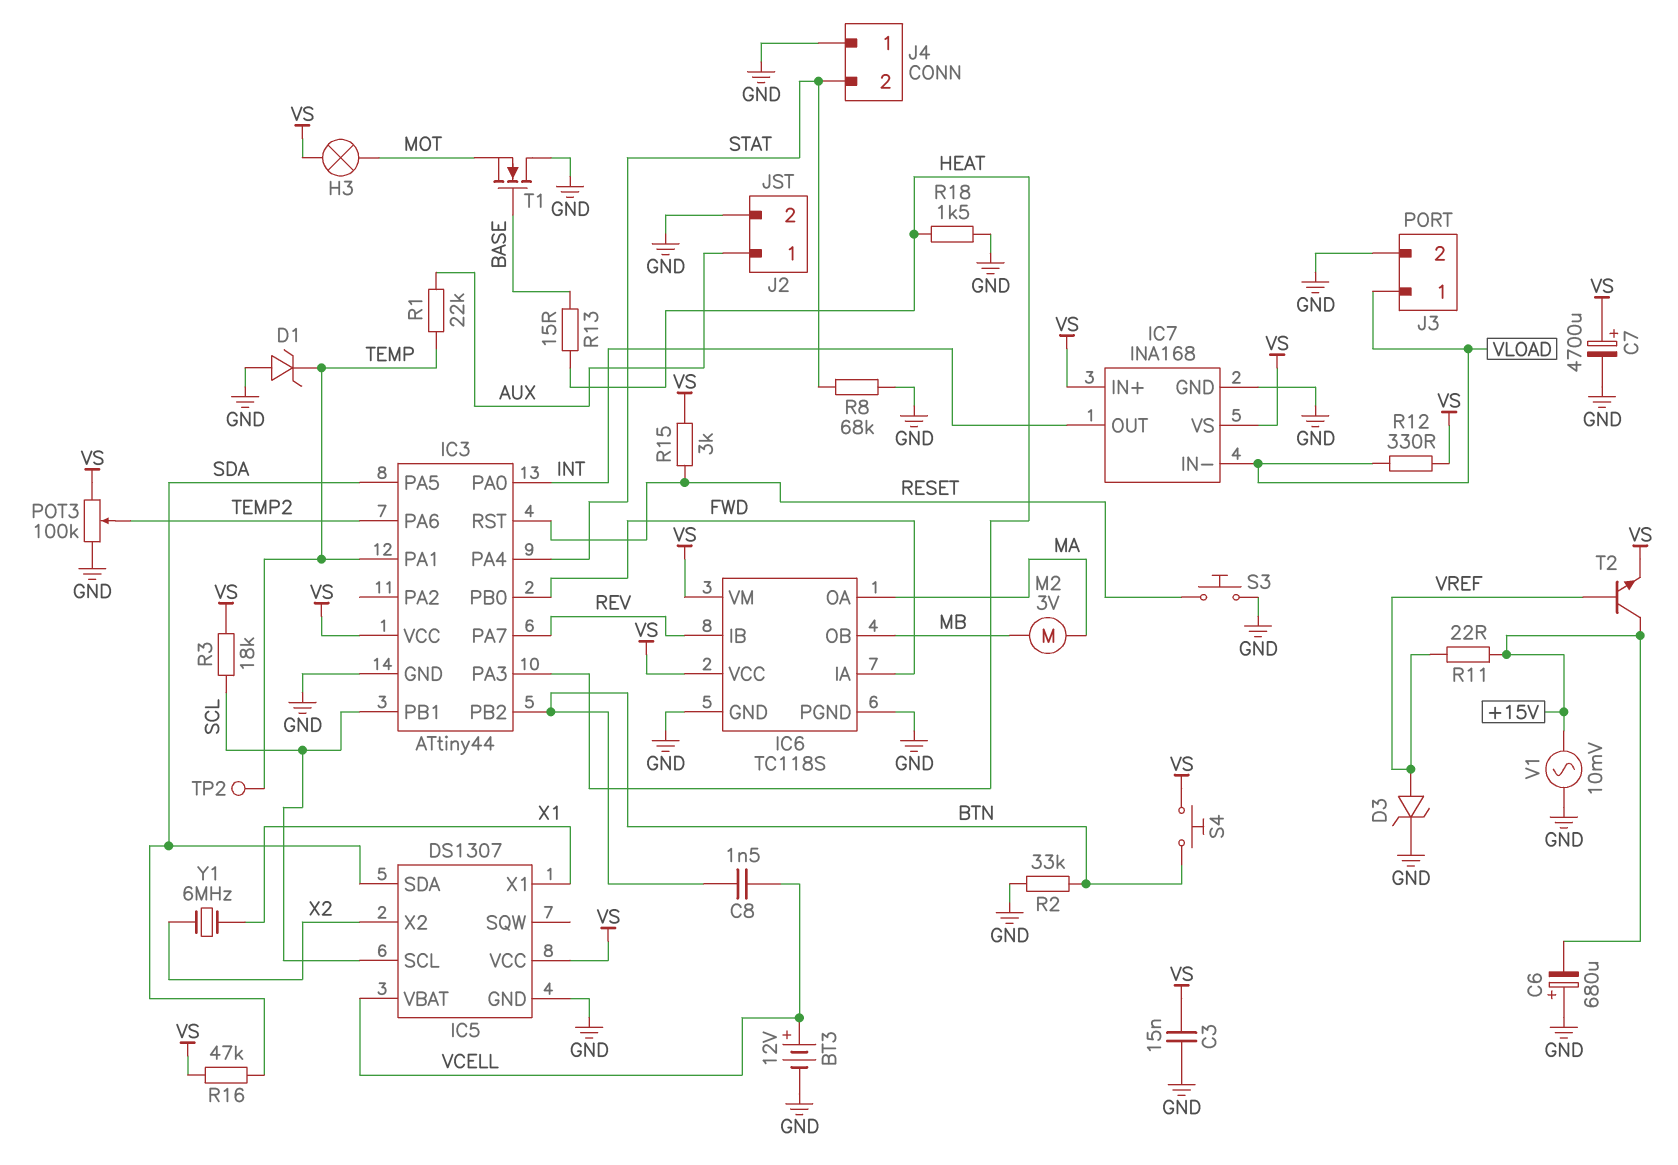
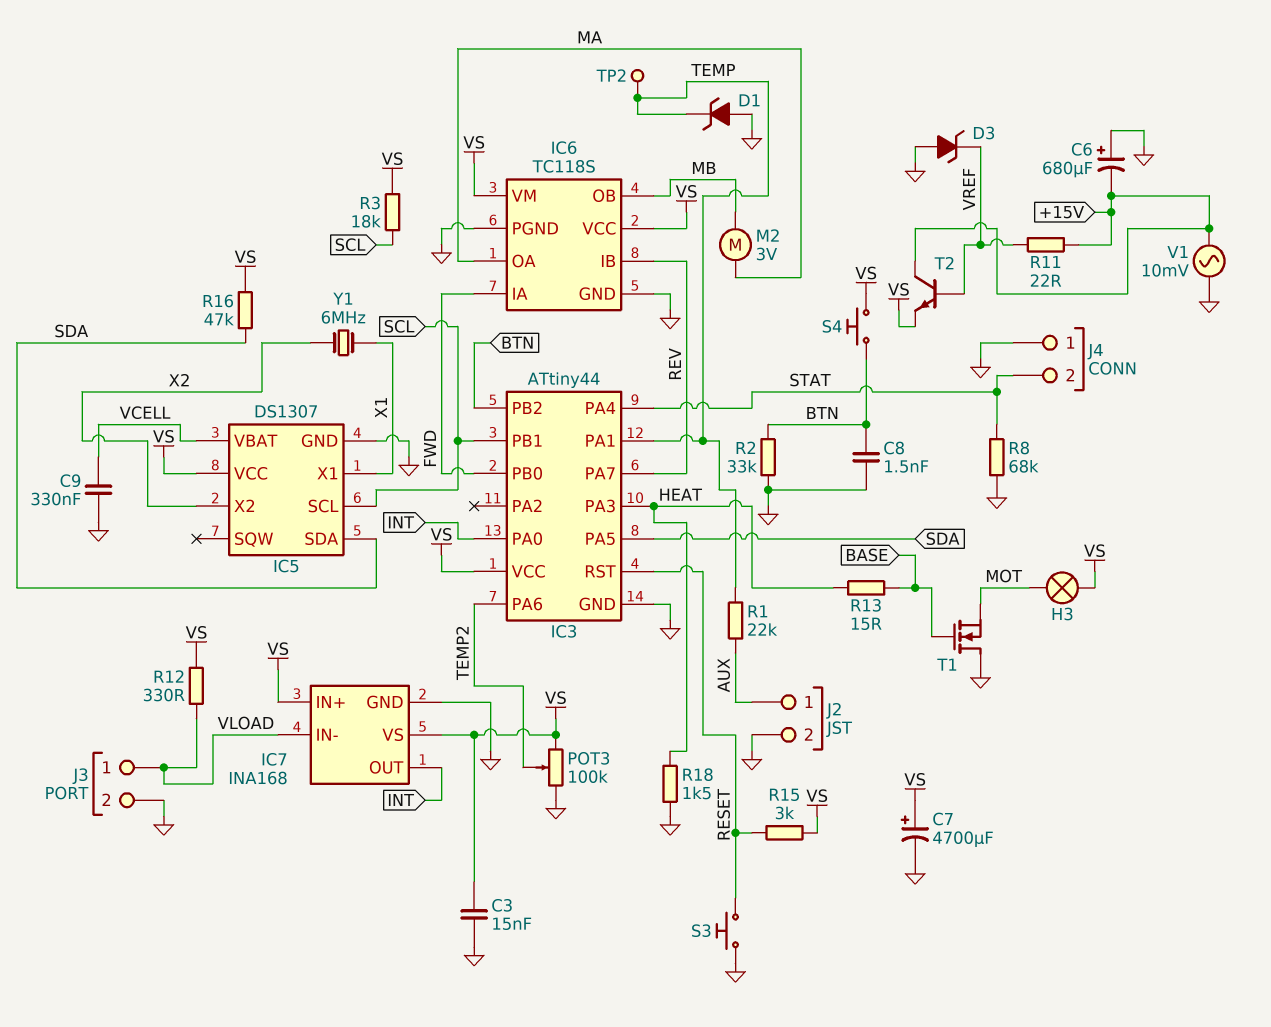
BT3: 12V (plus VCELL, minus GND) -> none
C8: 1.5nF (BTN, VCELL) -> 1.5nF (BTN, GND)
C9: none -> 330nF (GND, VCELL)
D3: zener (A VREF, K GND) -> zener (A GND, K VREF)

